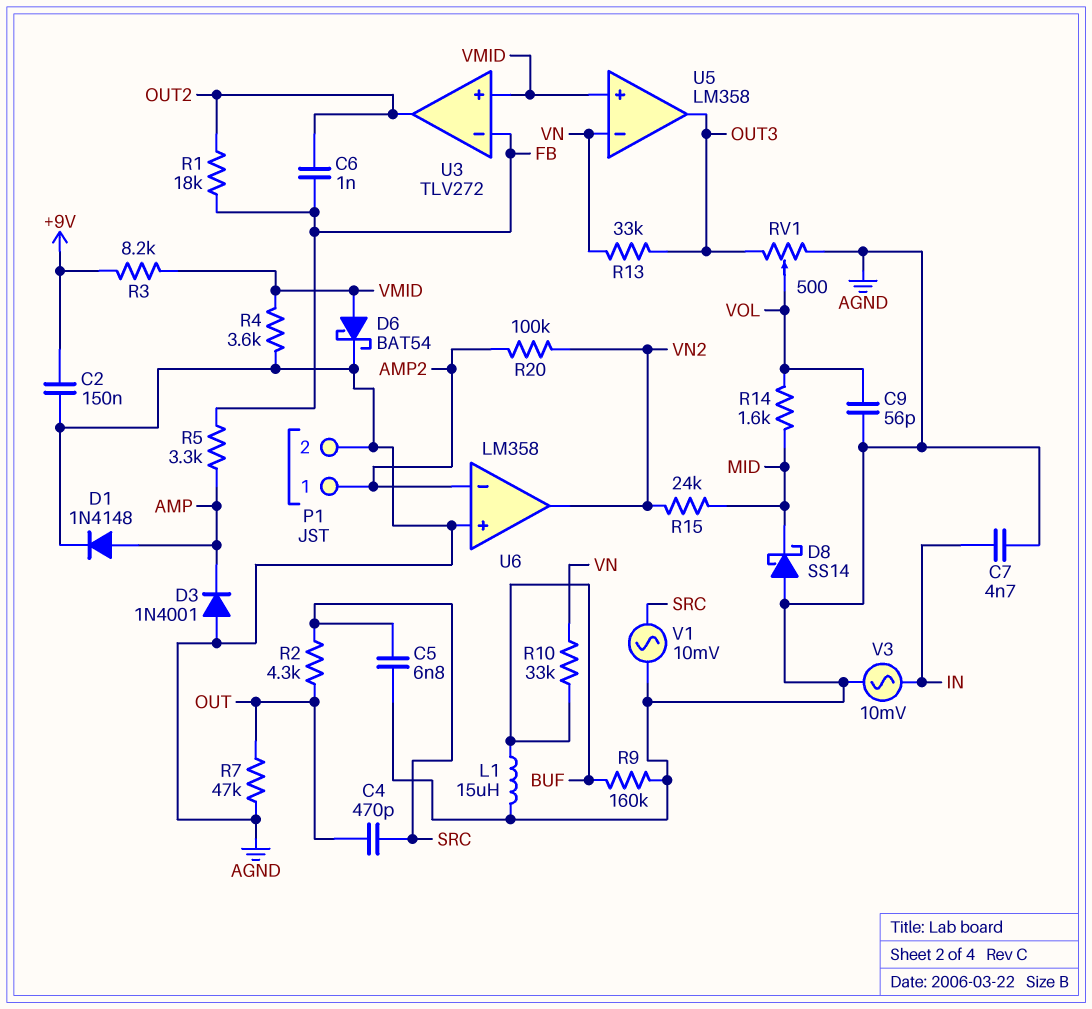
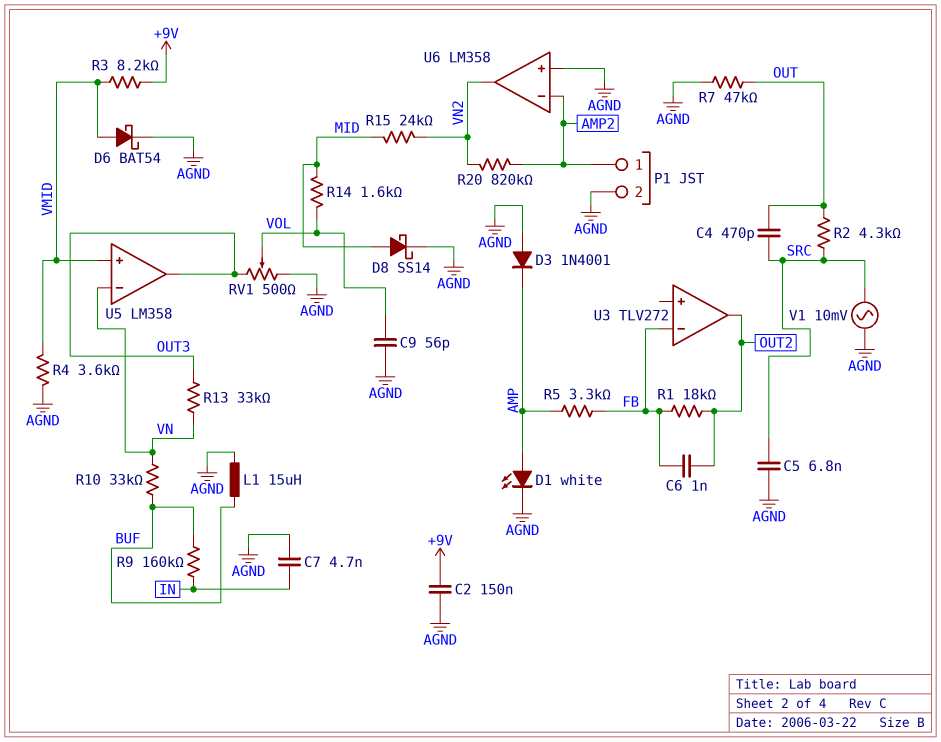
D1: diode 1N4148 (A AMP, K AGND) -> LED white (A AMP, K AGND)
D8: schottky SS14 (A AGND, K MID) -> schottky SS14 (A MID, K AGND)
R9: 160k (AGND, BUF) -> 160k (BUF, IN)
R20: 100k (AMP2, VN2) -> 820k (AMP2, VN2)
U3 pin in+: VMID -> none
V3: AC 10mV (AGND, IN) -> none

